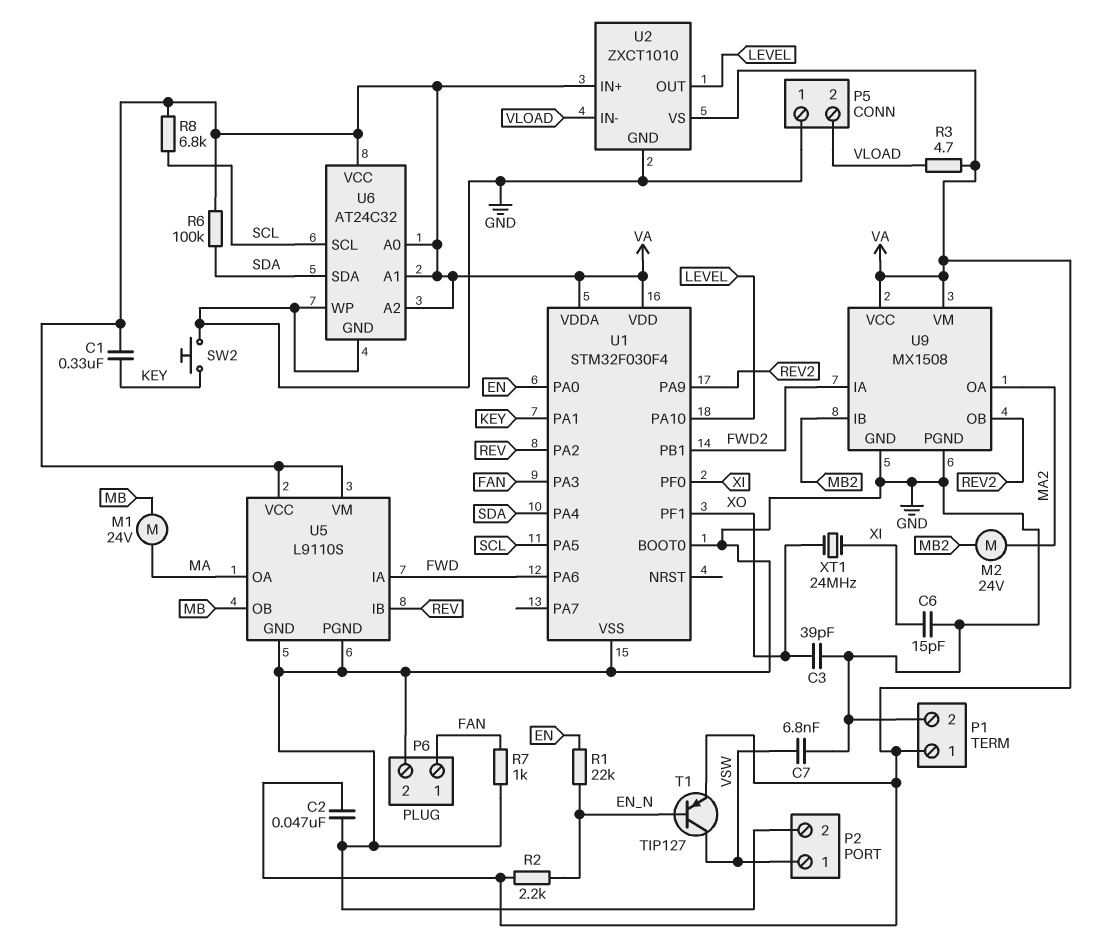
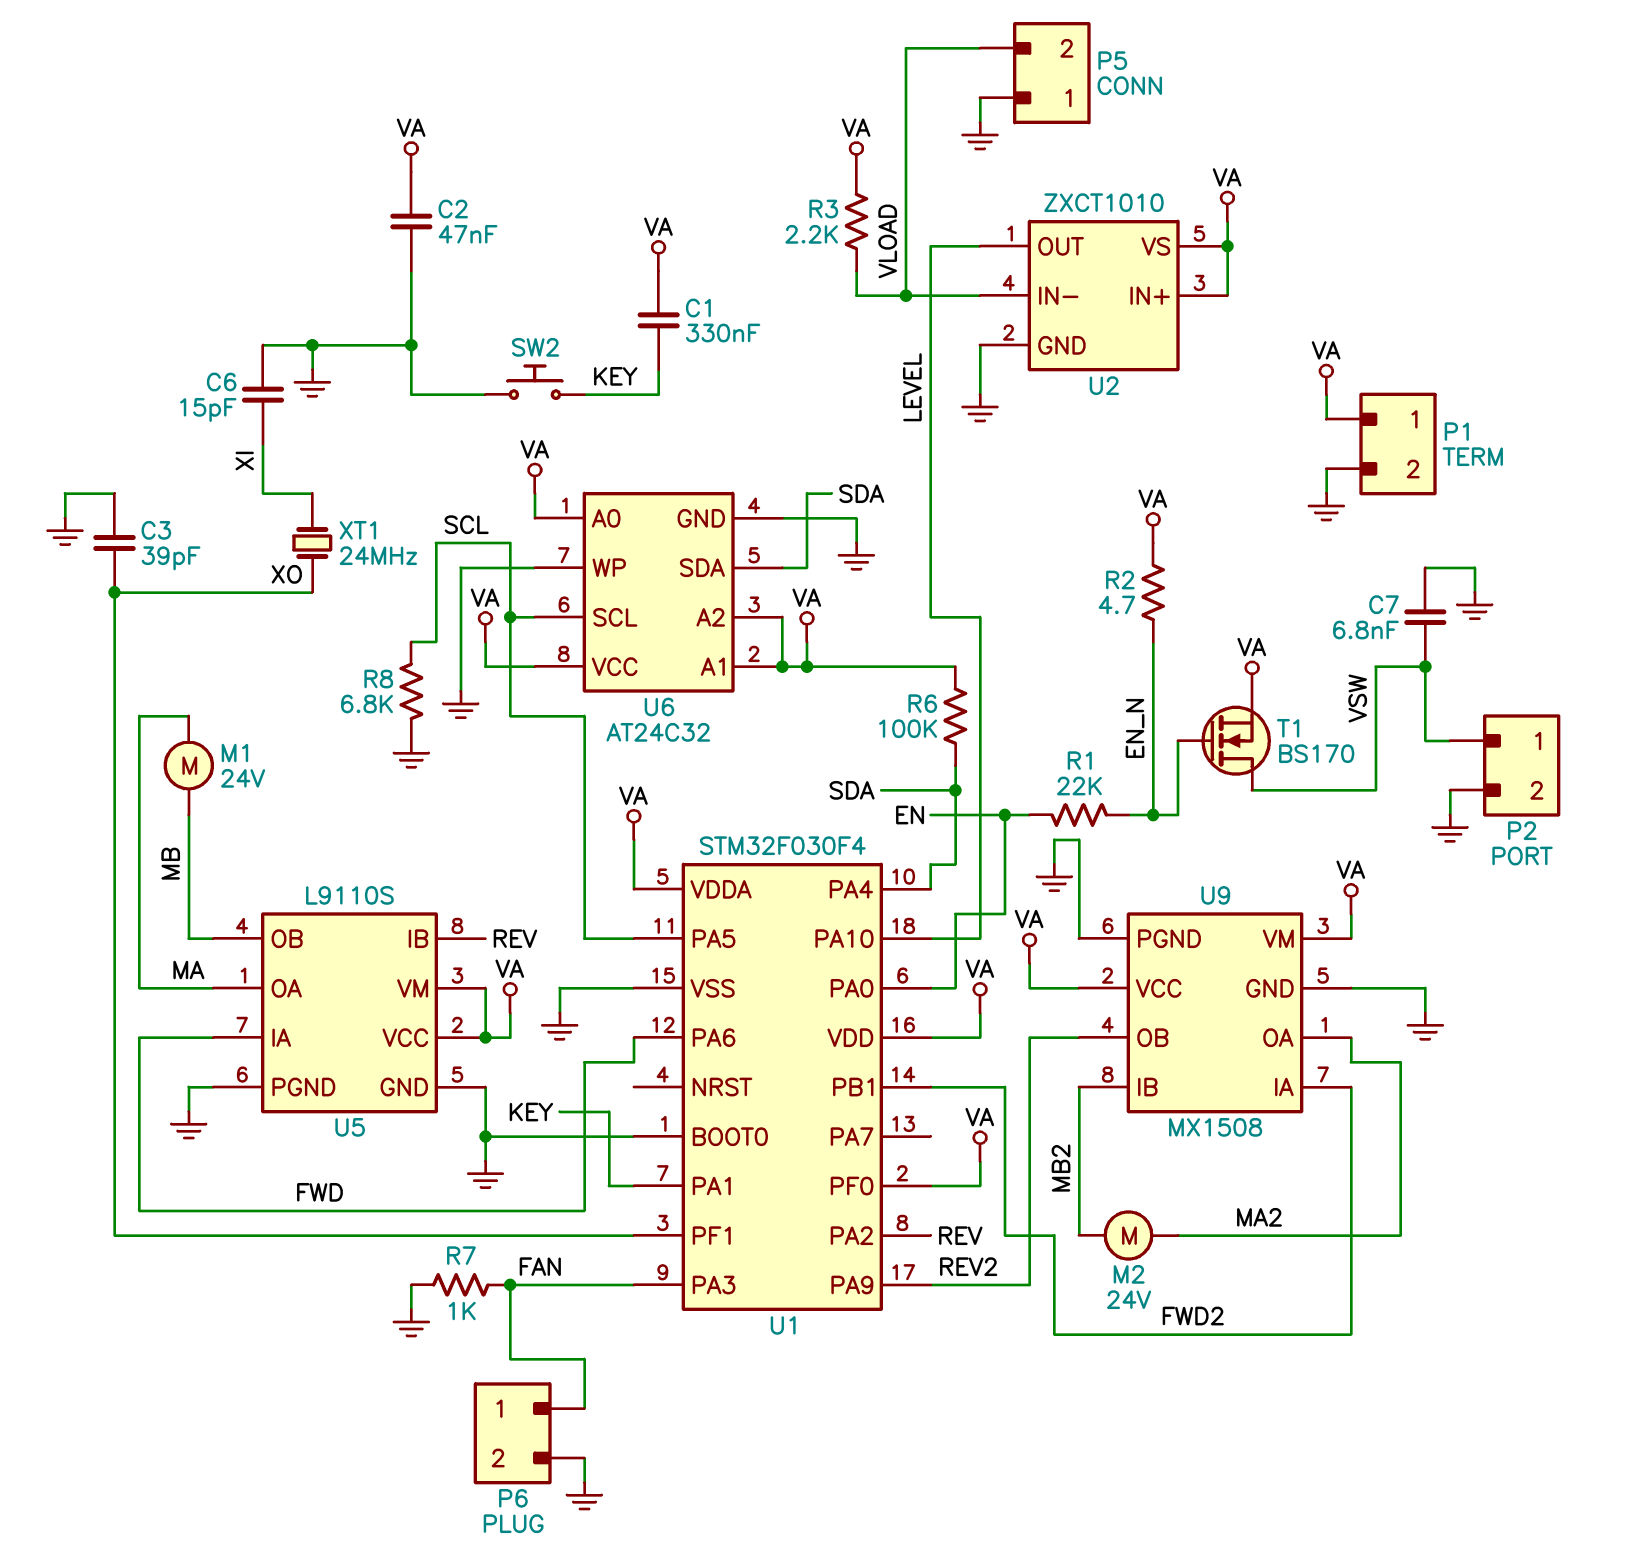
R2: 2.2k (EN_N, VA) -> 4.7 (EN_N, VA)
R3: 4.7 (VA, VLOAD) -> 2.2k (VA, VLOAD)
R8: 6.8k (SCL, VA) -> 6.8k (GND, SCL)
T1: PNP TIP127 (B EN_N, C VSW, E VA) -> NMOS BS170 (G EN_N, D VSW, S VA)
U1 pin PF0: XI -> VA

